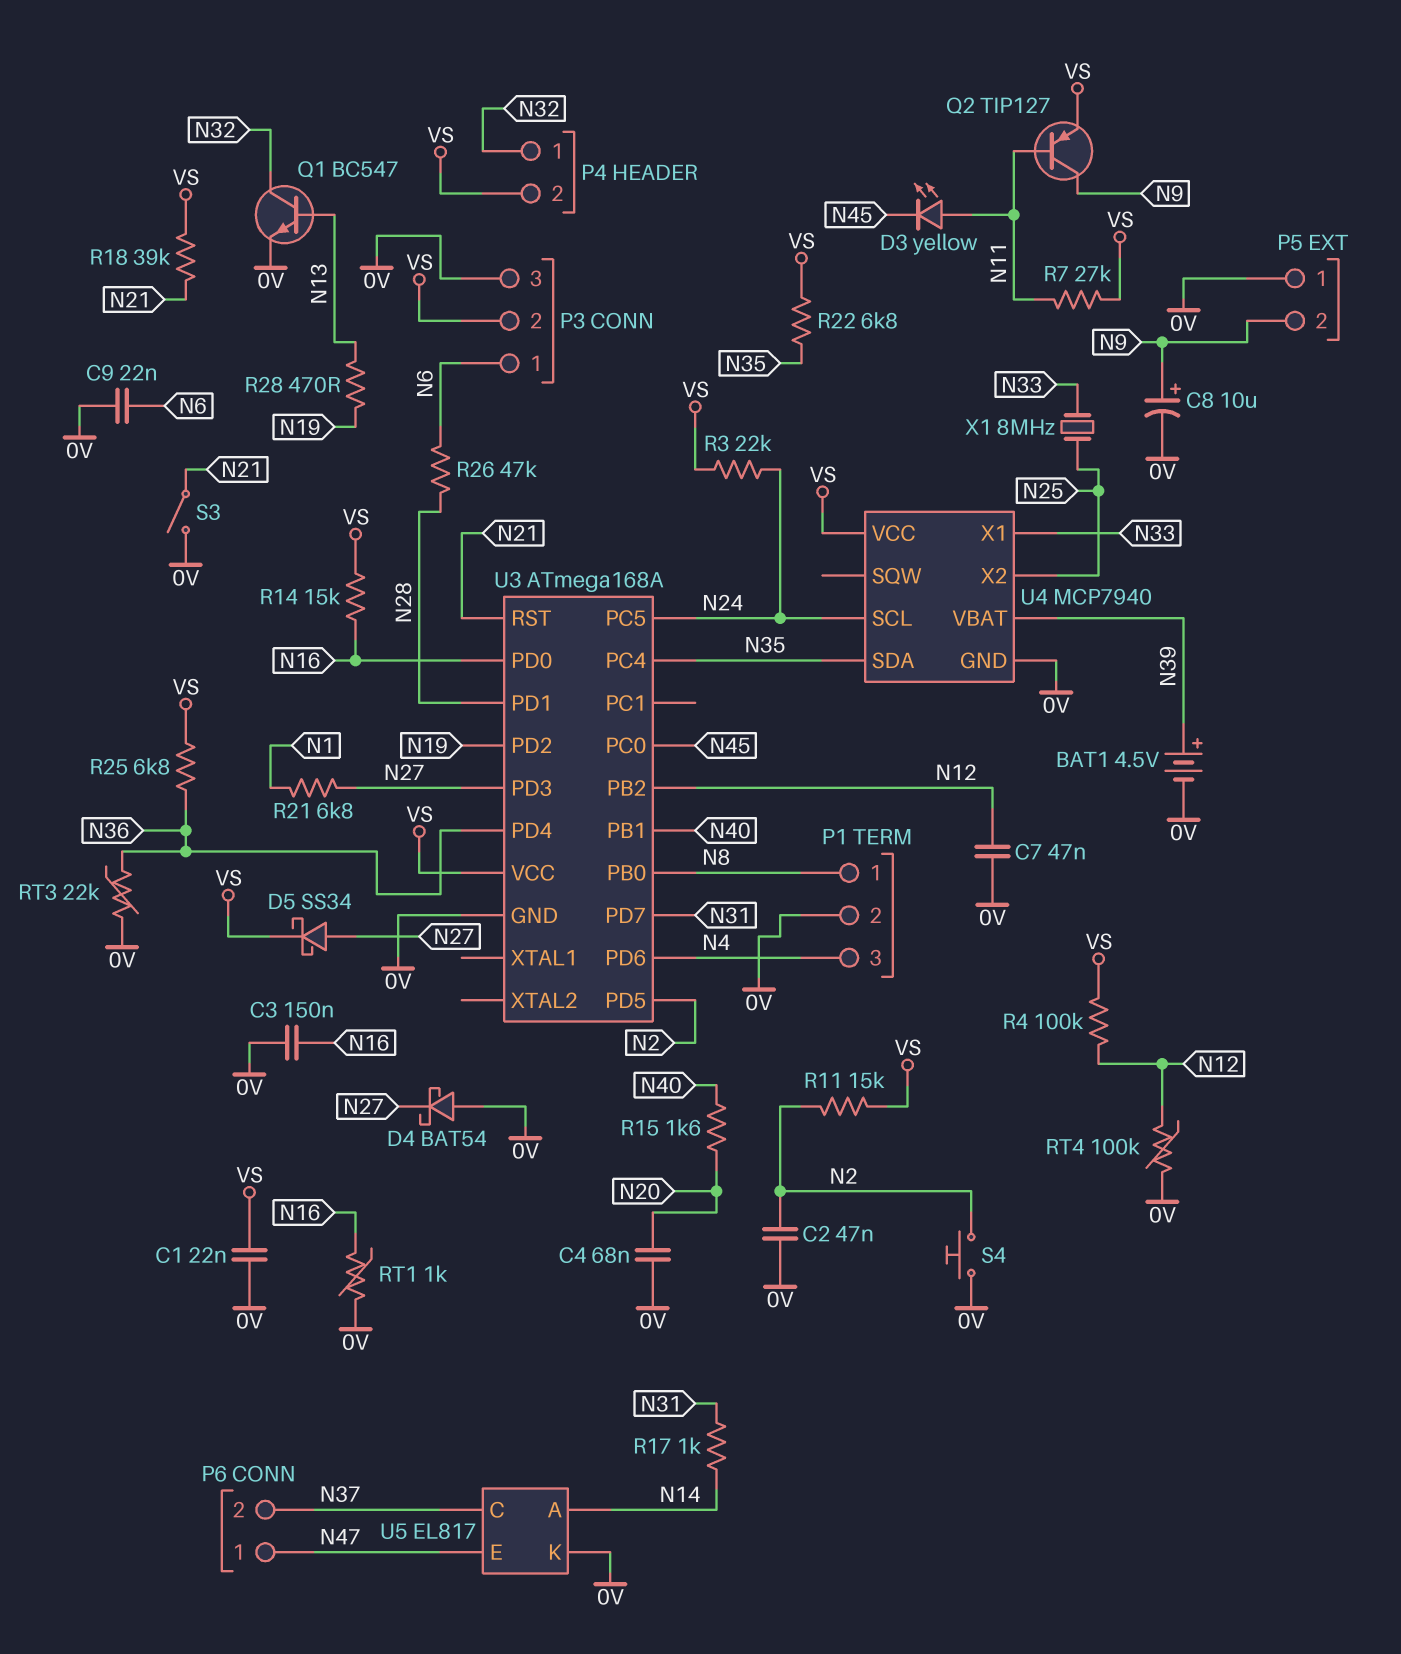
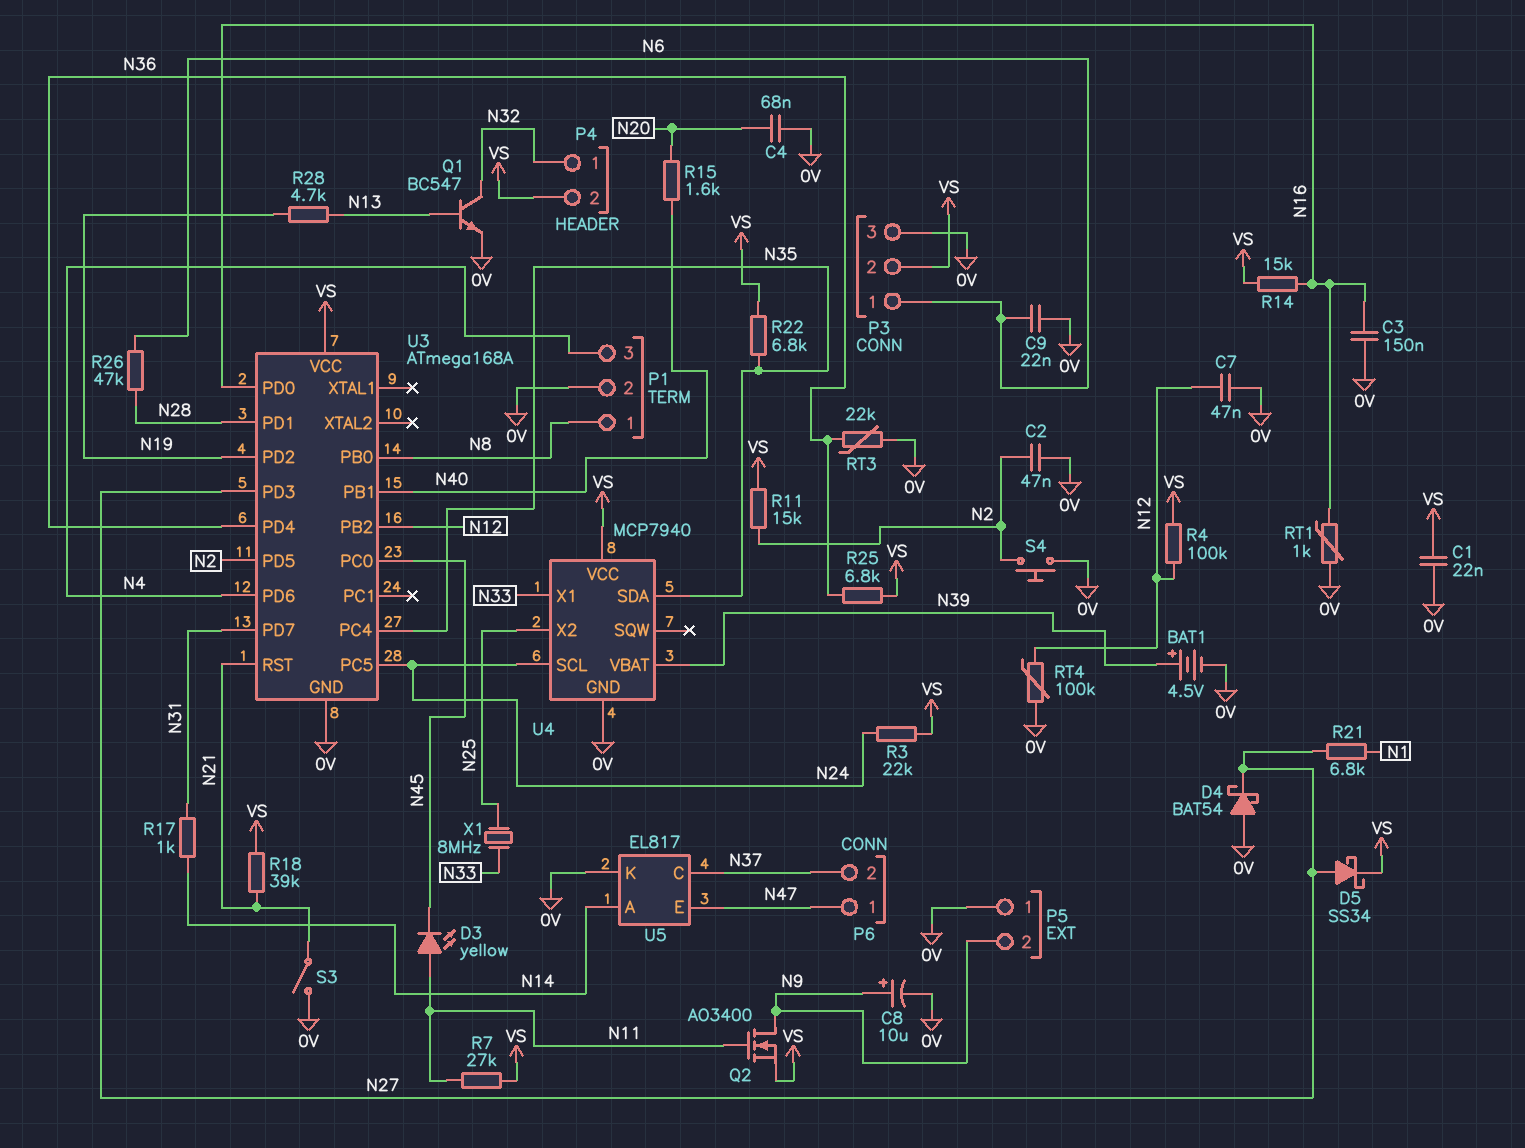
Q2: PNP TIP127 (B N11, C N9, E VS) -> NMOS AO3400 (G N11, D N9, S VS)
R28: 470 (N13, N19) -> 4.7k (N13, N19)

